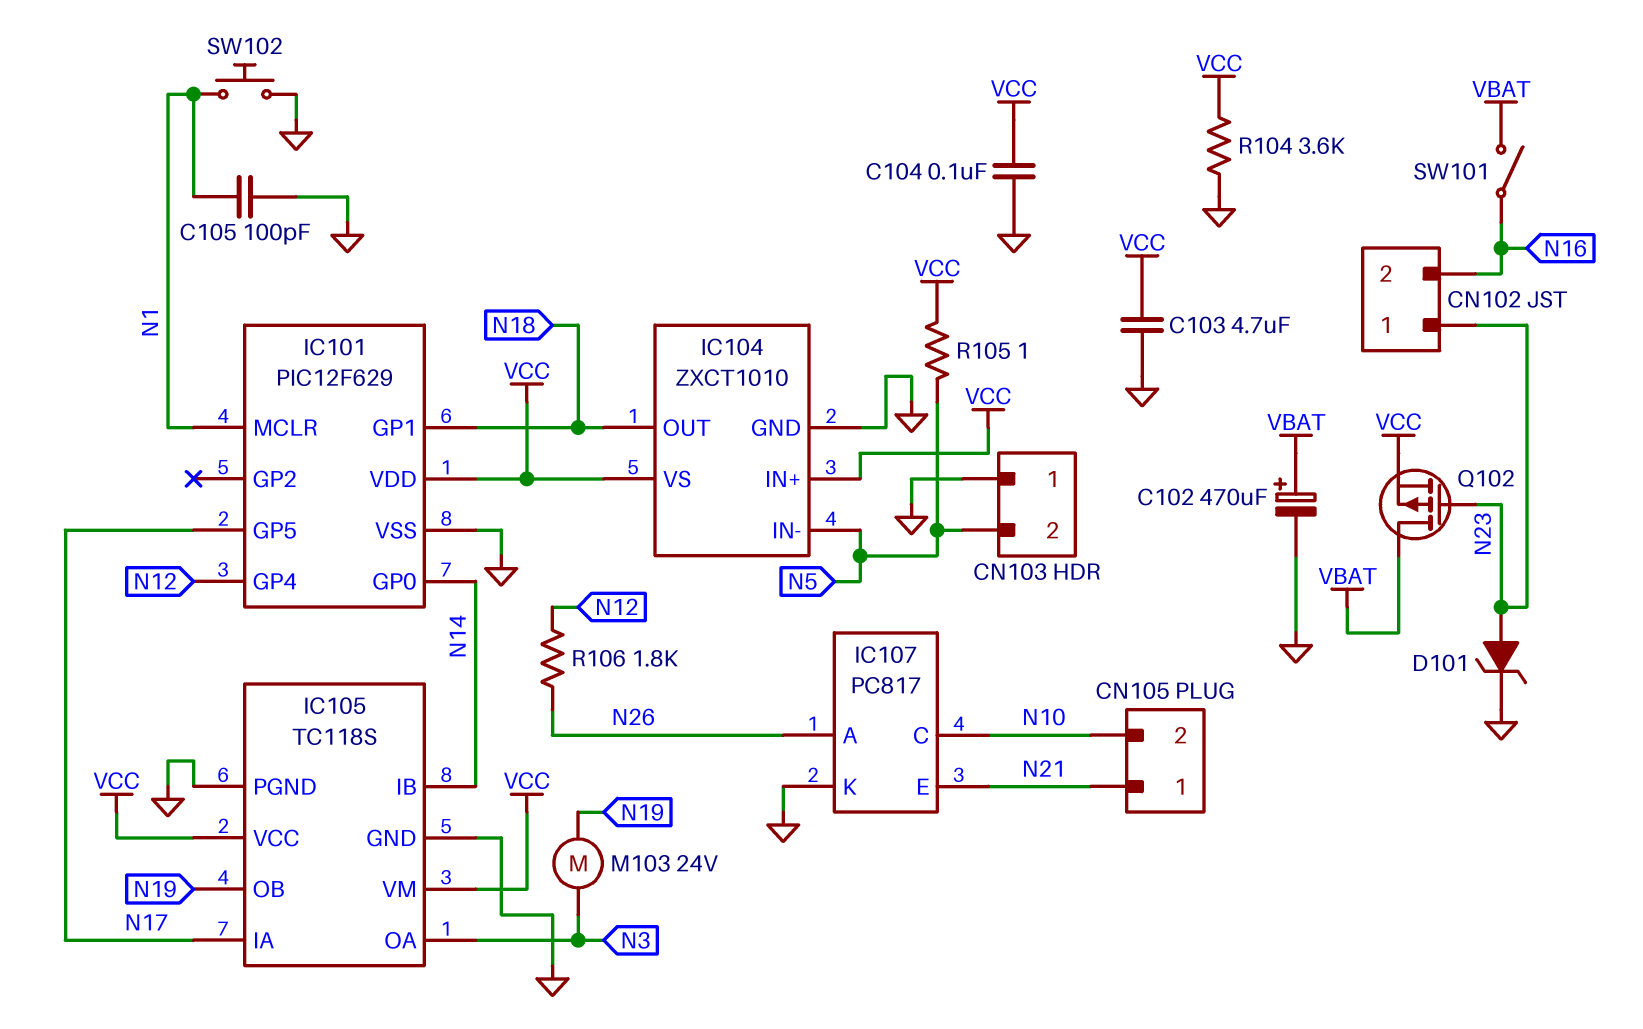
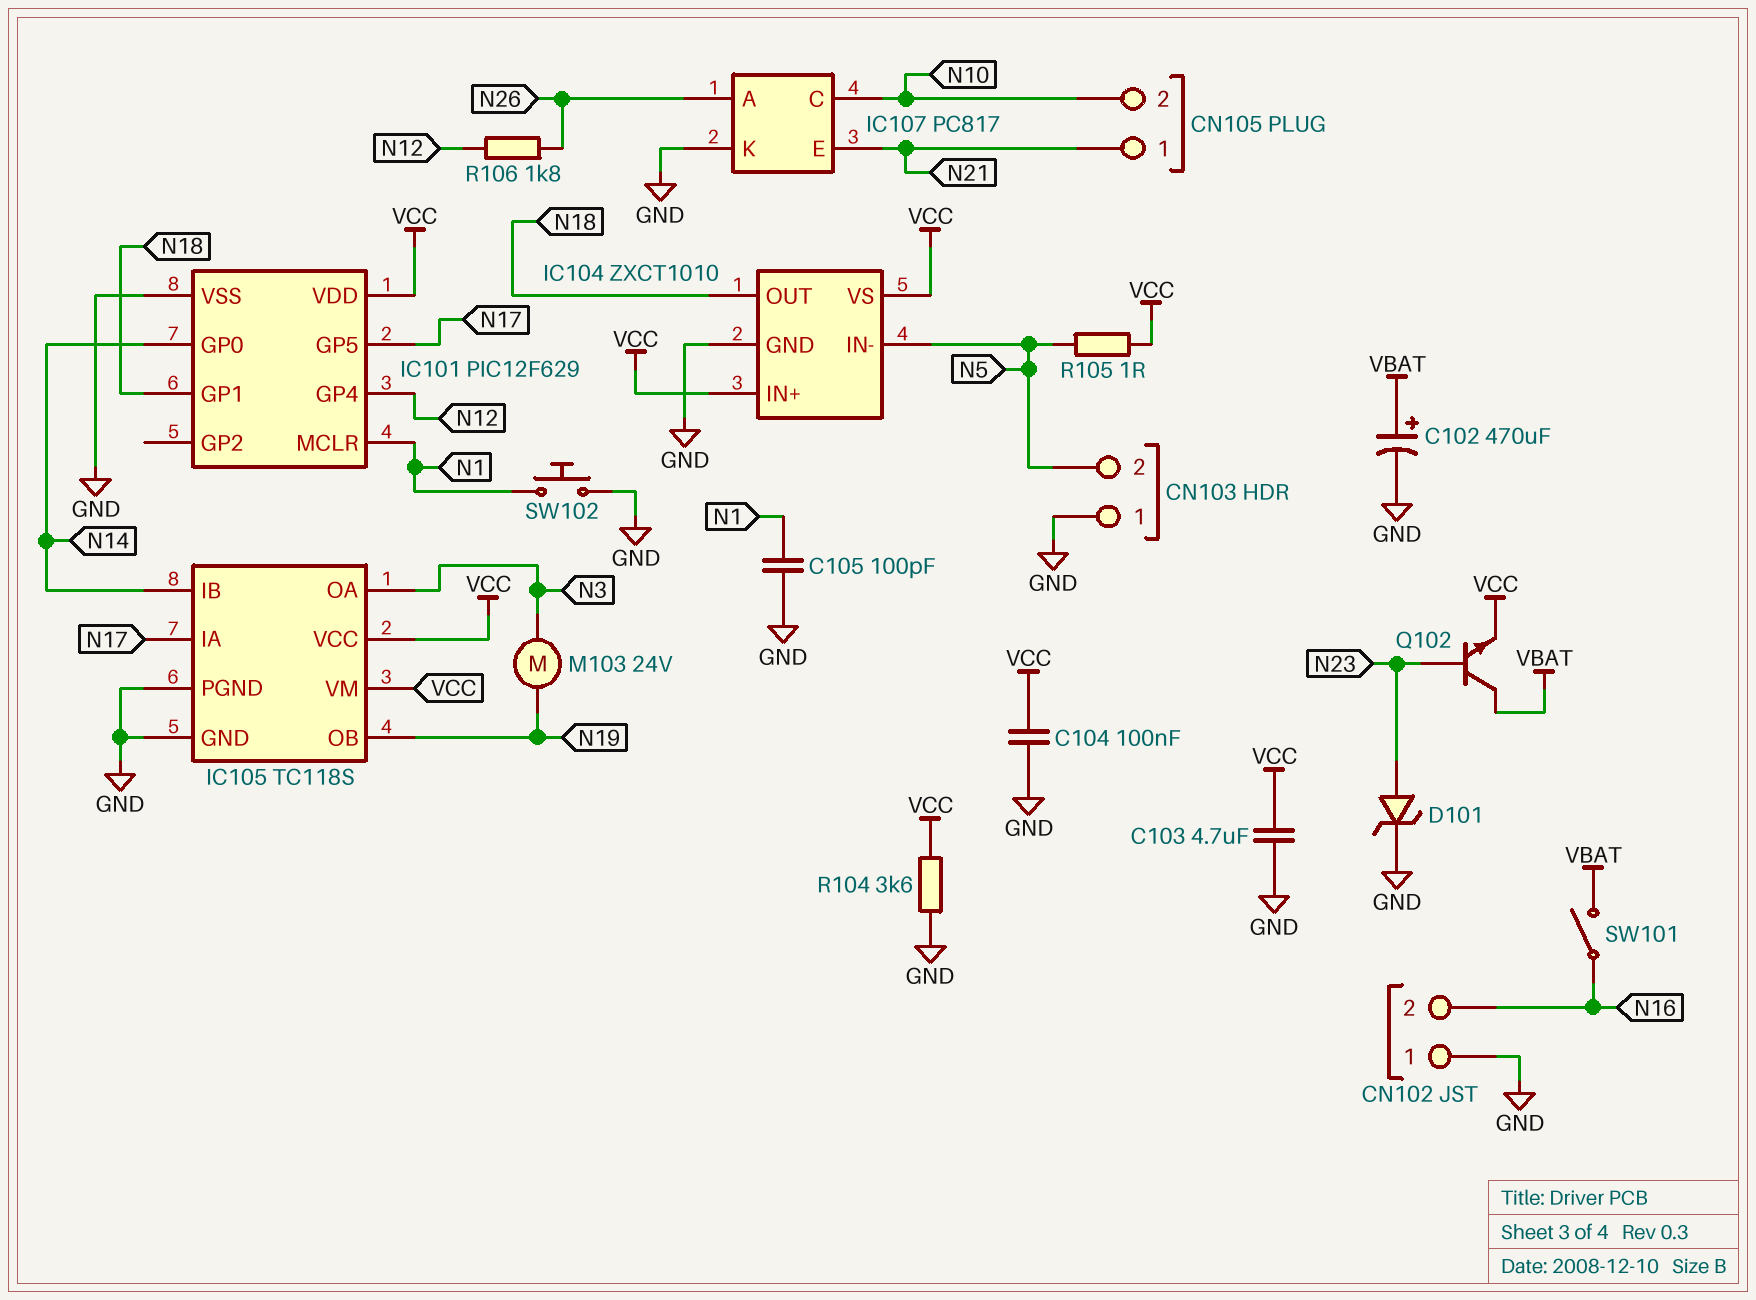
CN102 pin 1: N23 -> GND
Q102: PMOS (G N23, D VBAT, S VCC) -> NPN (B N23, C VBAT, E VCC)

